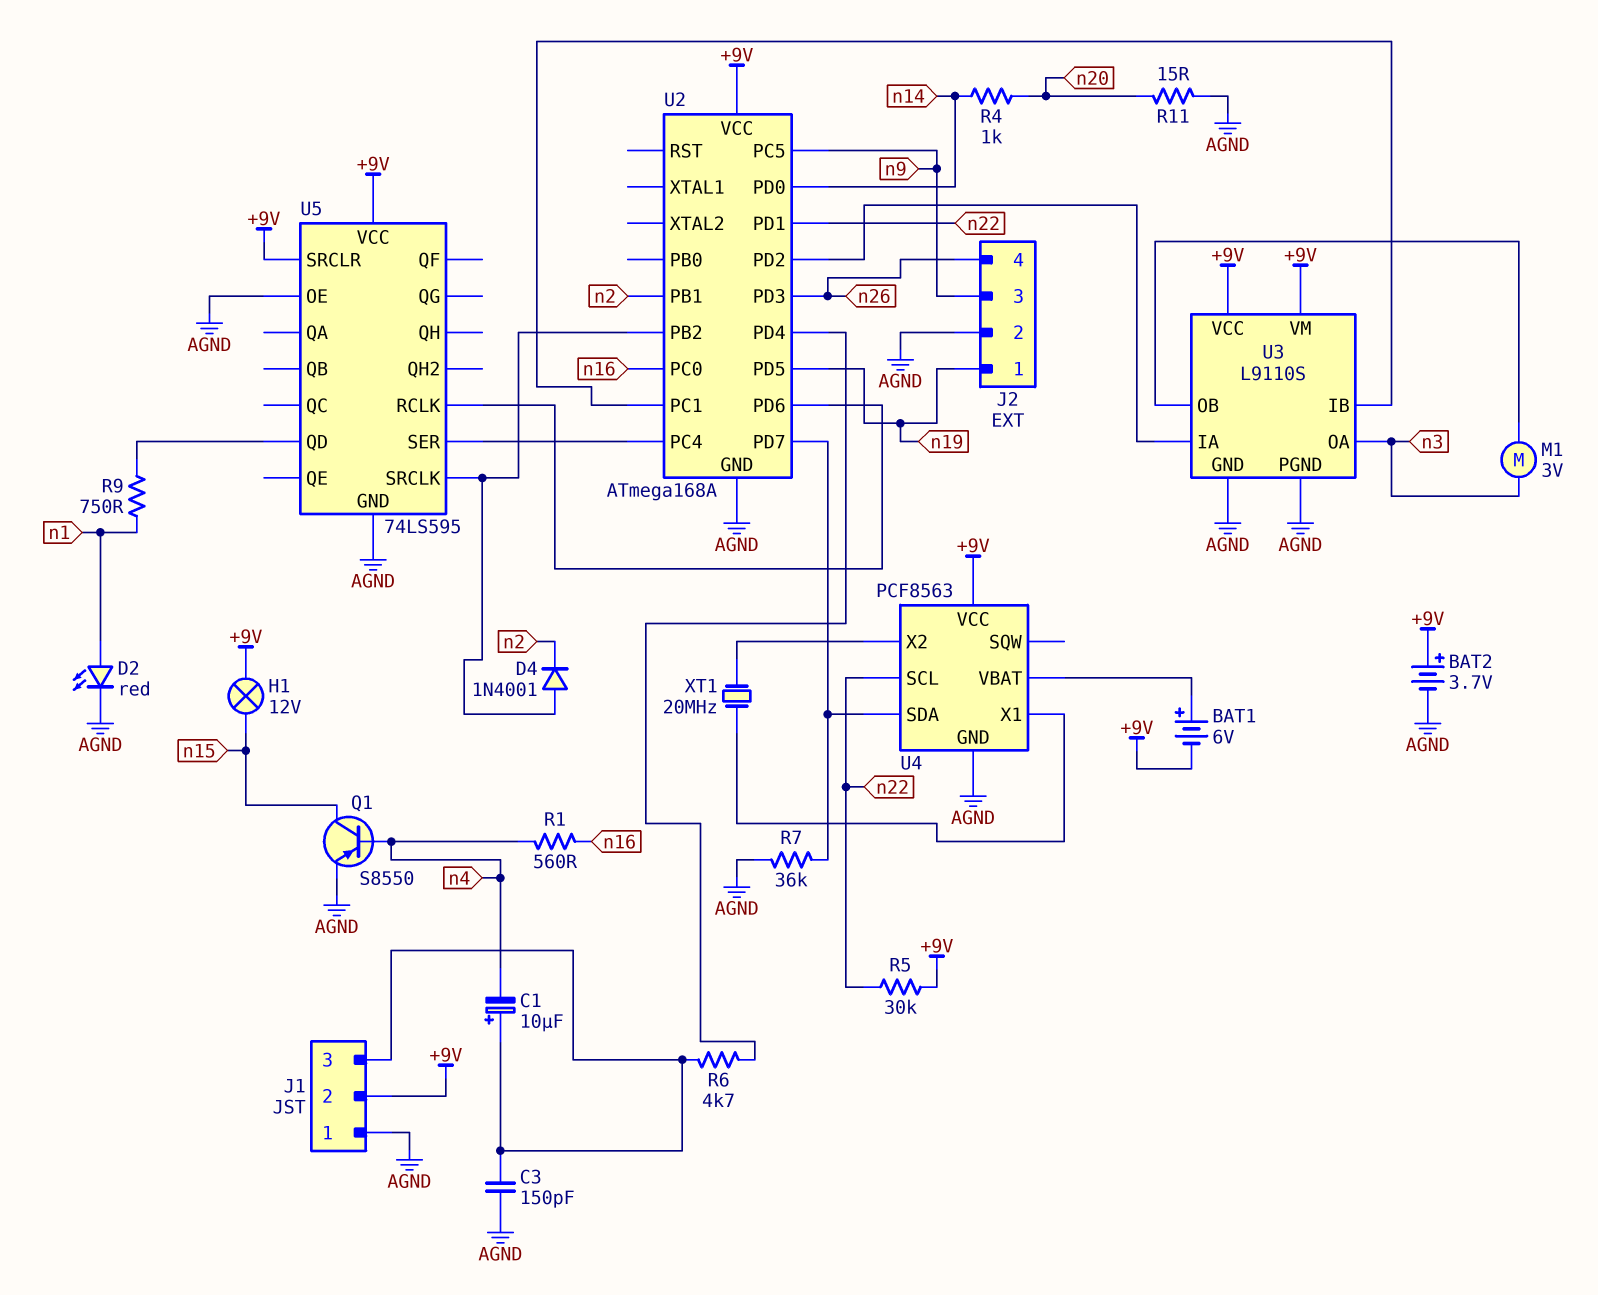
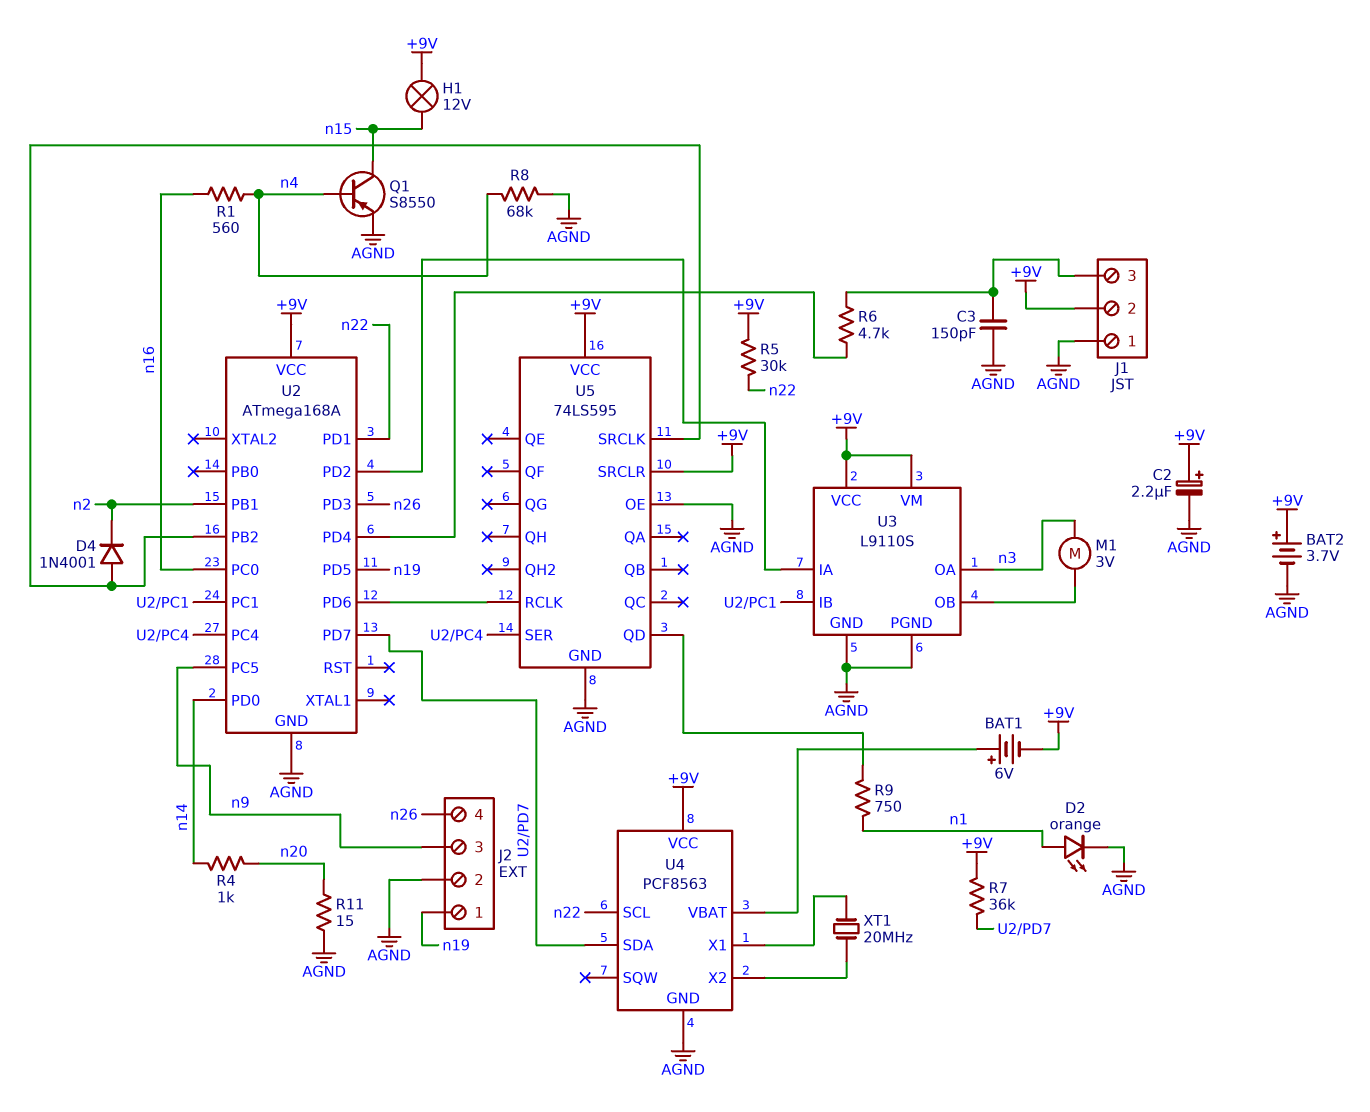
C1: 10uF (plus J1/3, minus n4) -> none
C2: none -> 2.2uF (plus +9V, minus AGND)
D2: LED red (A n1, K AGND) -> LED orange (A n1, K AGND)
R7: 36k (AGND, U2/PD7) -> 36k (+9V, U2/PD7)
R8: none -> 68k (AGND, n4)

